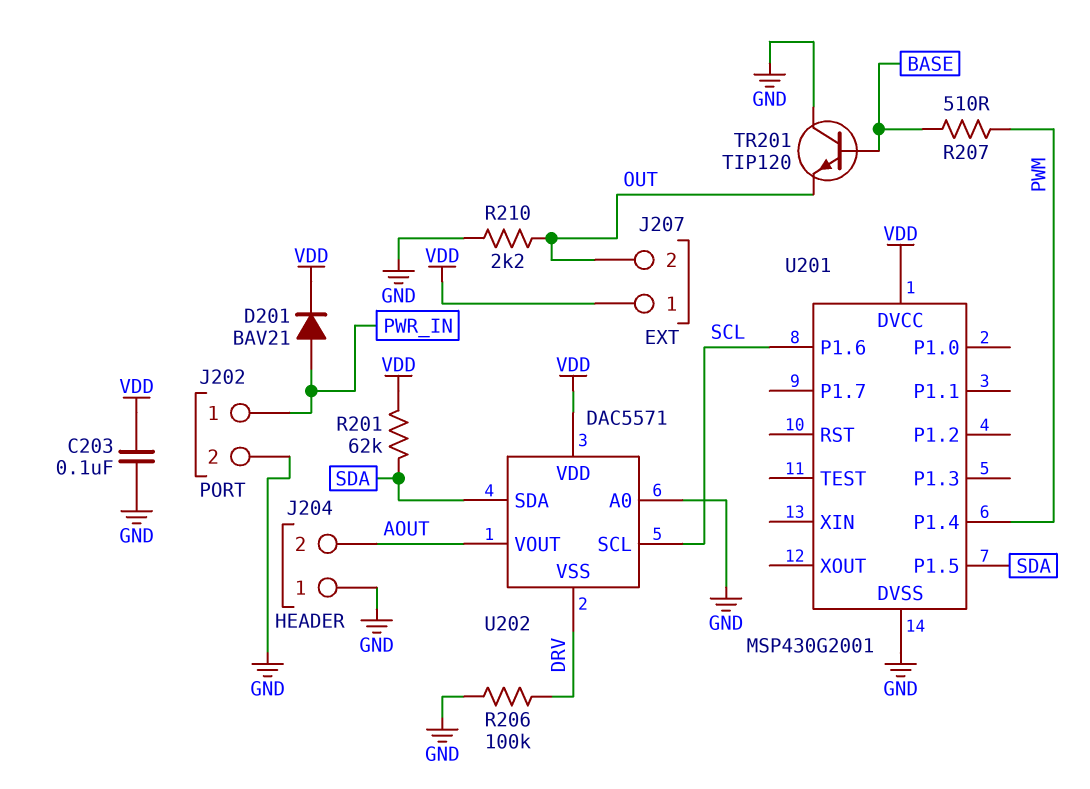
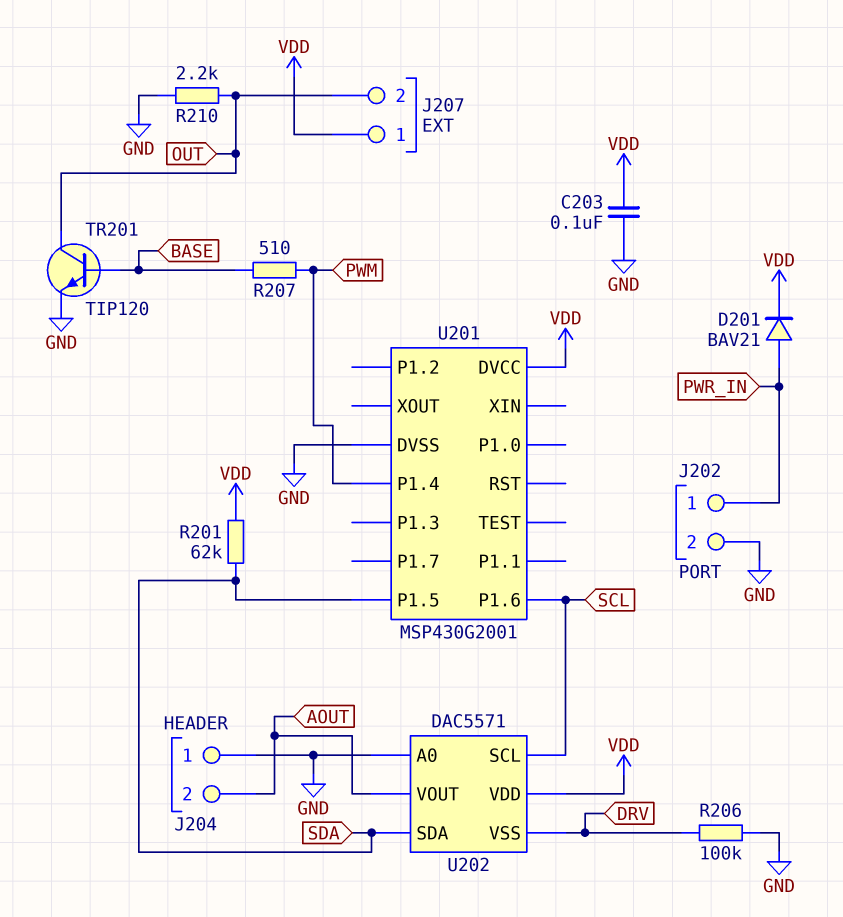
TR201: NPN TIP120 (B BASE, C GND, E OUT) -> NPN TIP120 (B BASE, C OUT, E GND)

